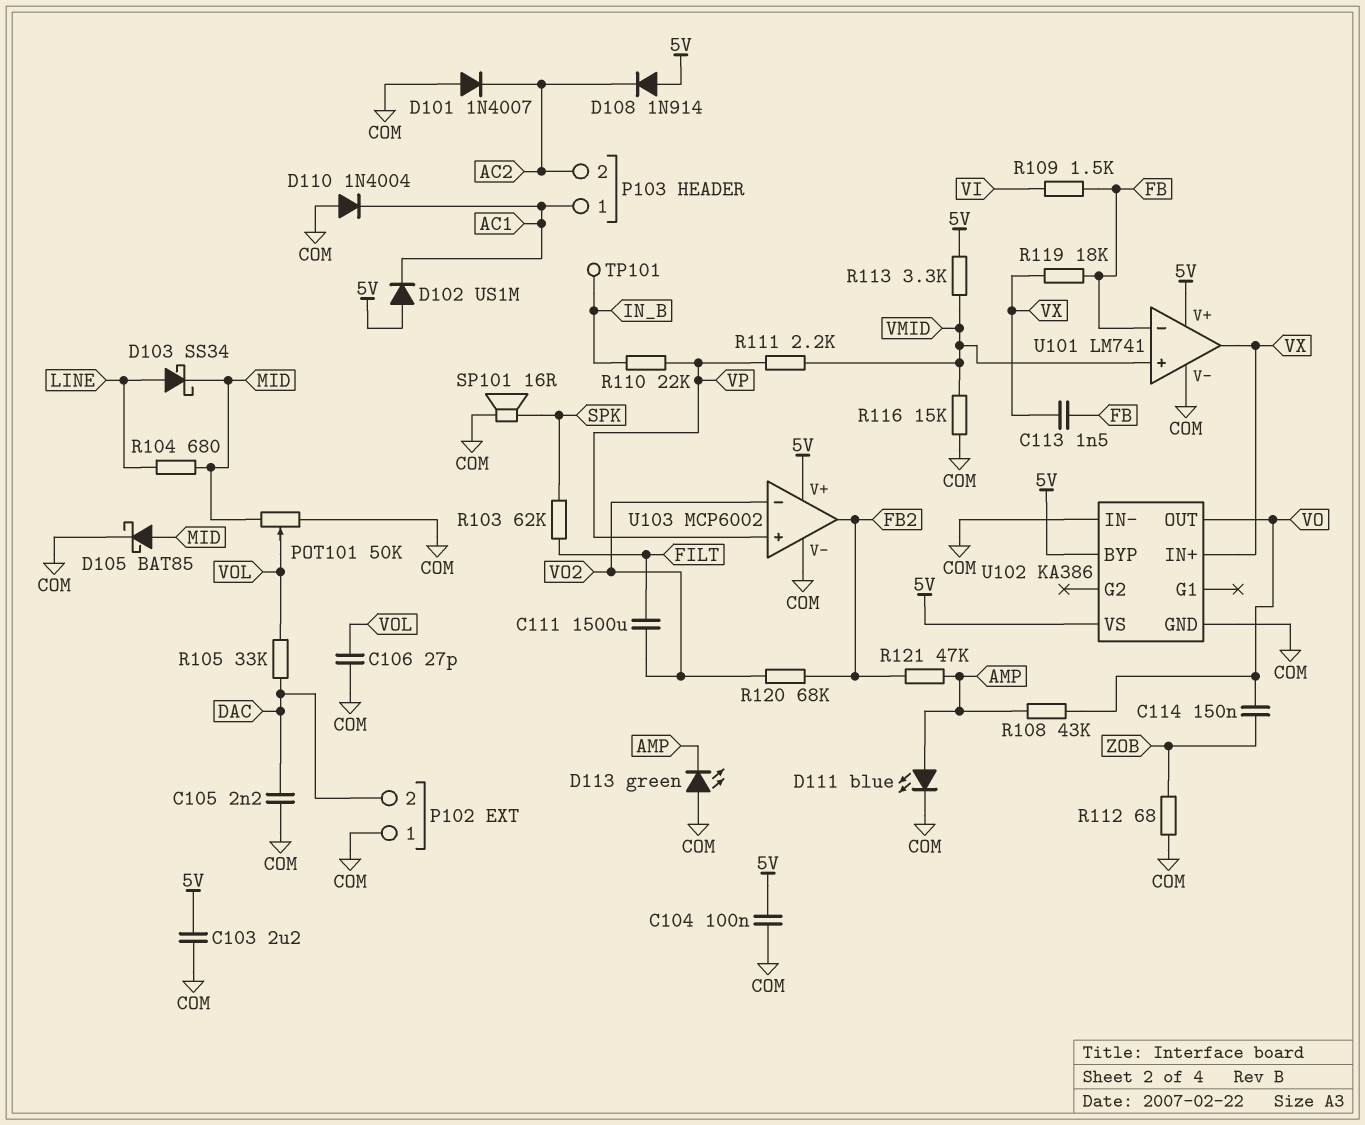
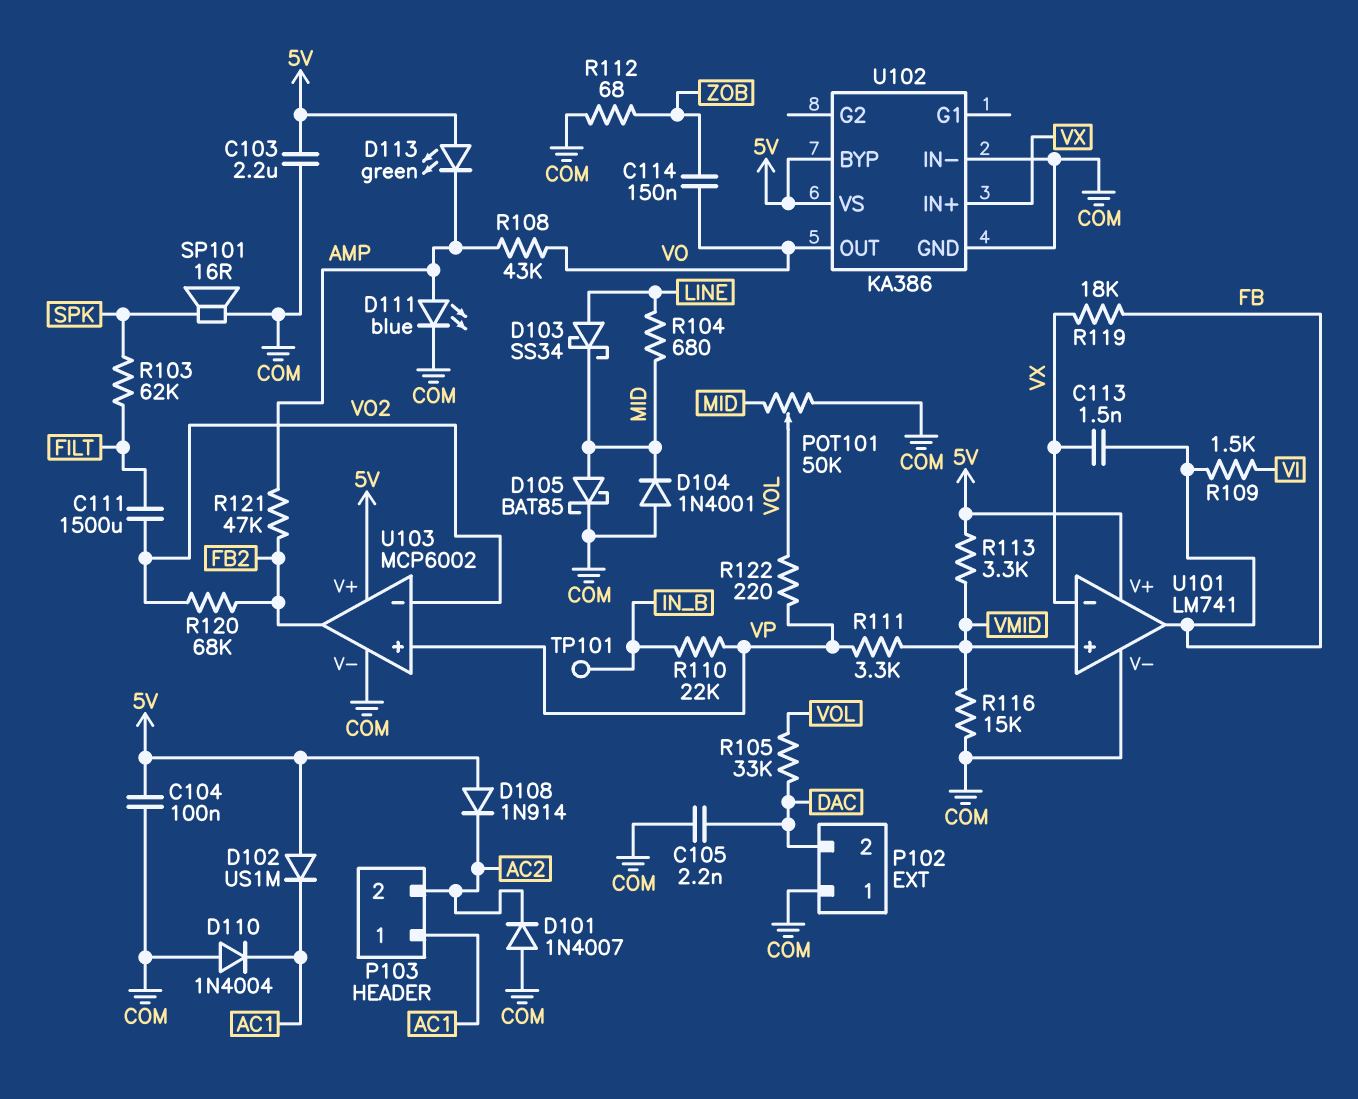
C106: 27pF (COM, VOL) -> none
D104: none -> diode 1N4001 (A COM, K MID)
D113: LED green (A COM, K AMP) -> LED green (A 5V, K AMP)
R111: 2.2k (VMID, VP) -> 3.3k (VMID, VP)
R122: none -> 220 (VOL, VP)
U101 pin in-: FB -> VX
U101 pin out: VX -> FB

